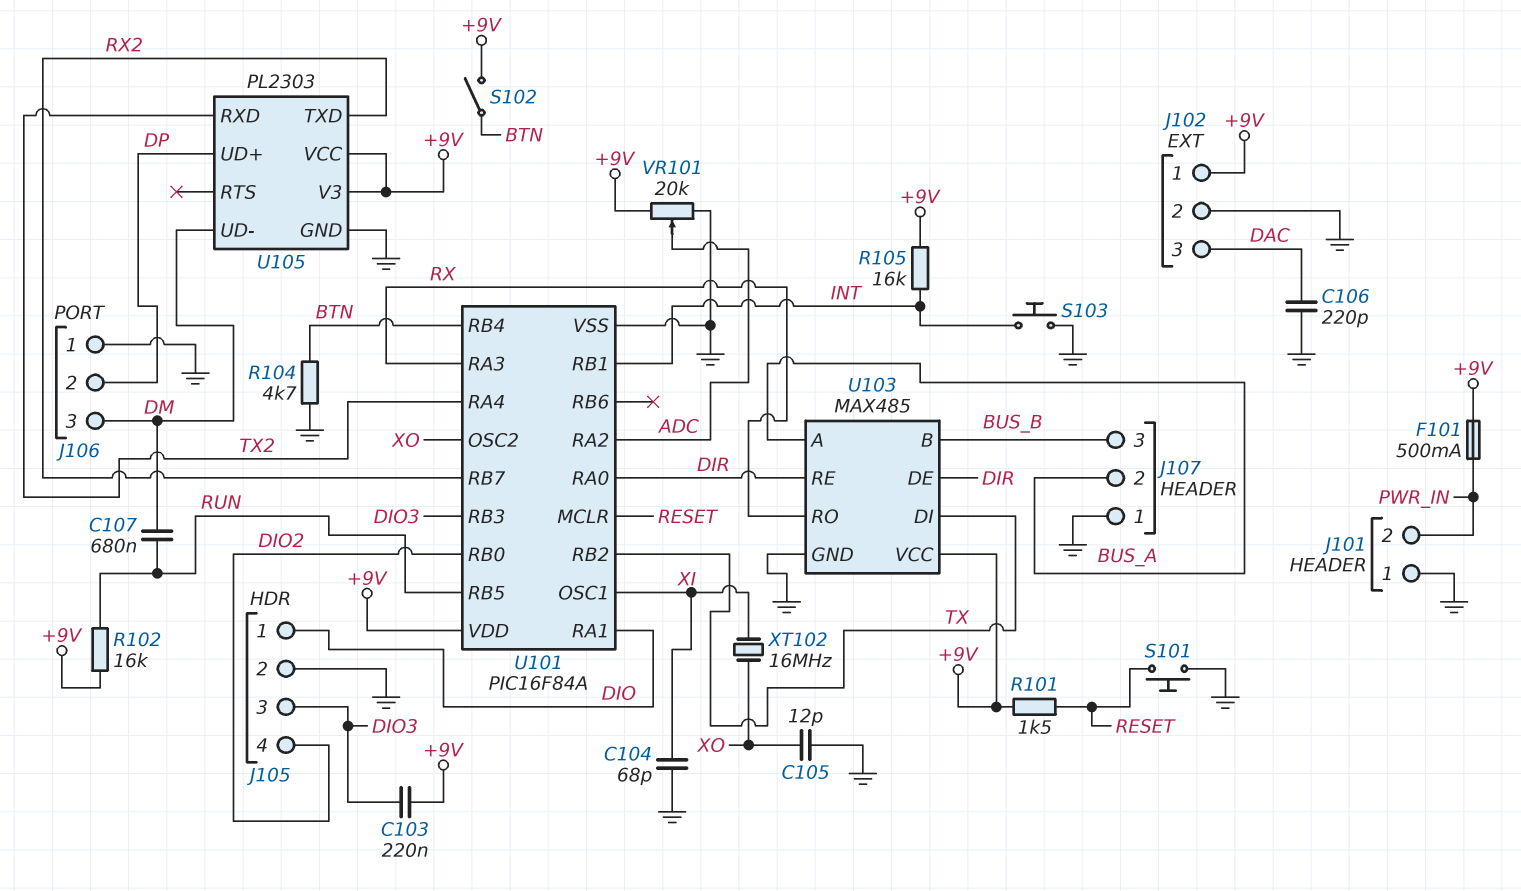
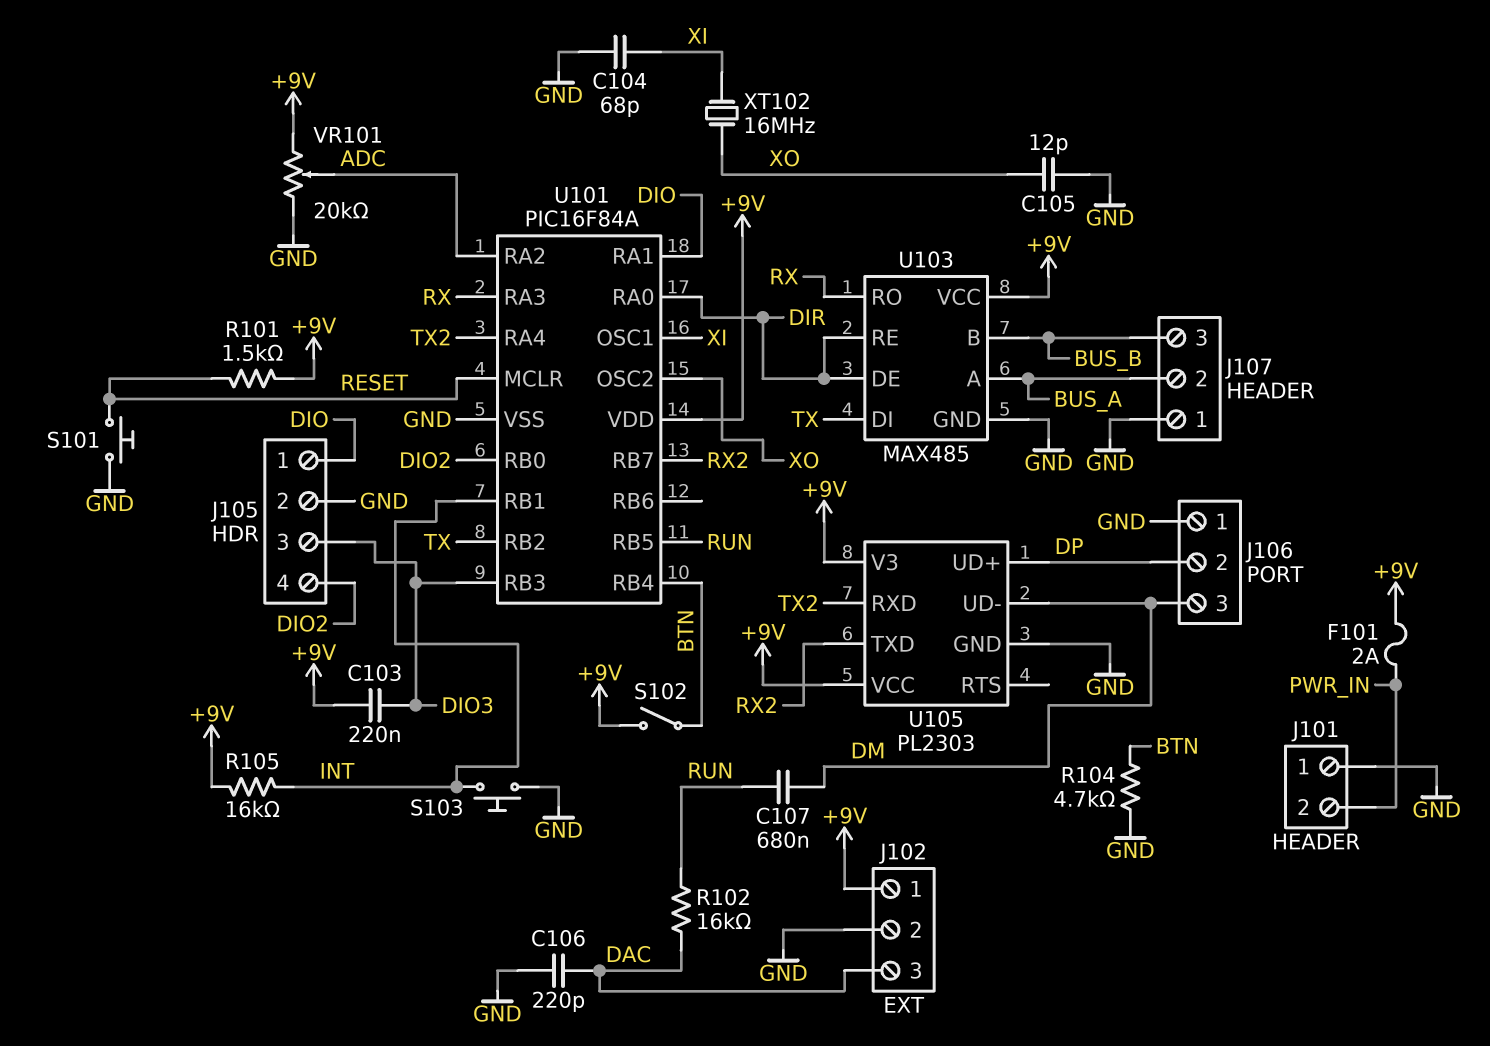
F101: 500mA (+9V, PWR_IN) -> 2A (+9V, PWR_IN)
R102: 16k (+9V, RUN) -> 16k (DAC, RUN)

